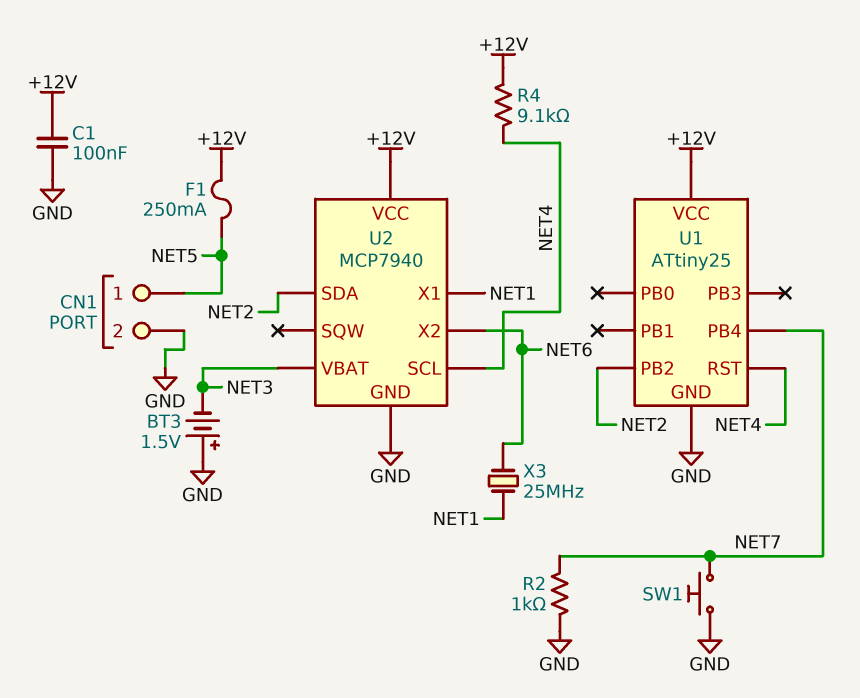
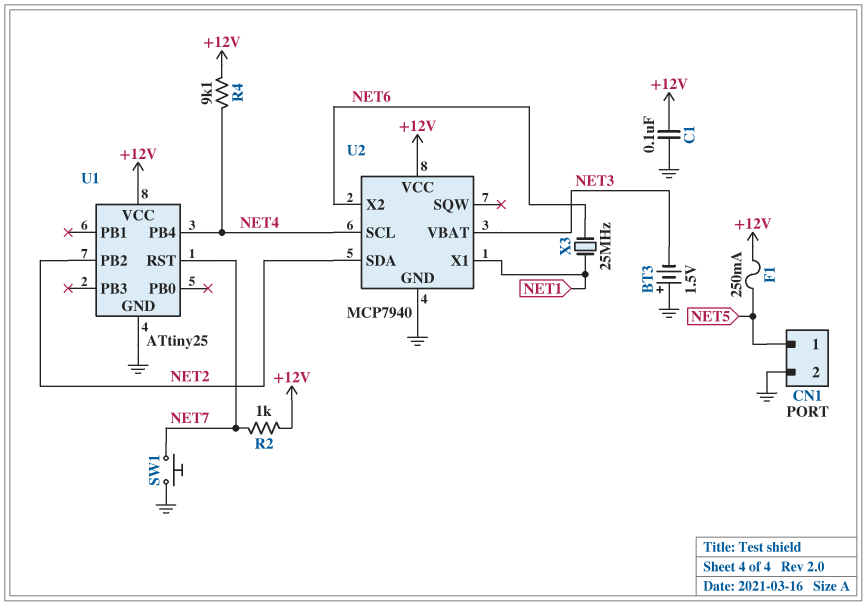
R2: 1k (GND, NET7) -> 1k (+12V, NET7)
U1 pin PB4: NET7 -> NET4
U1 pin RST: NET4 -> NET7

